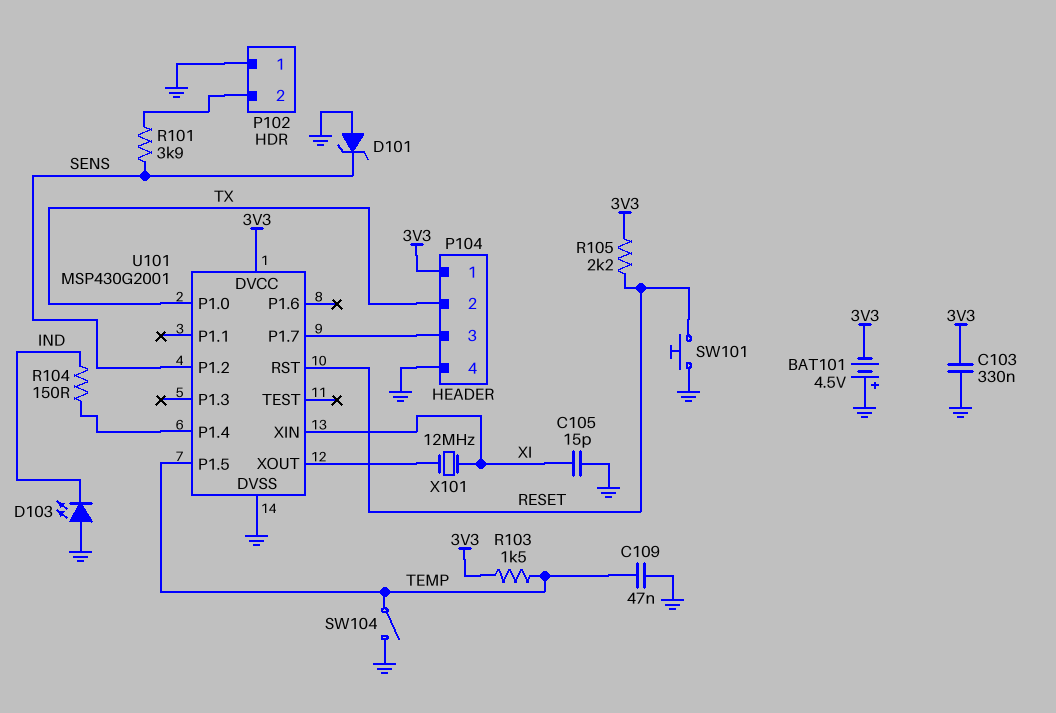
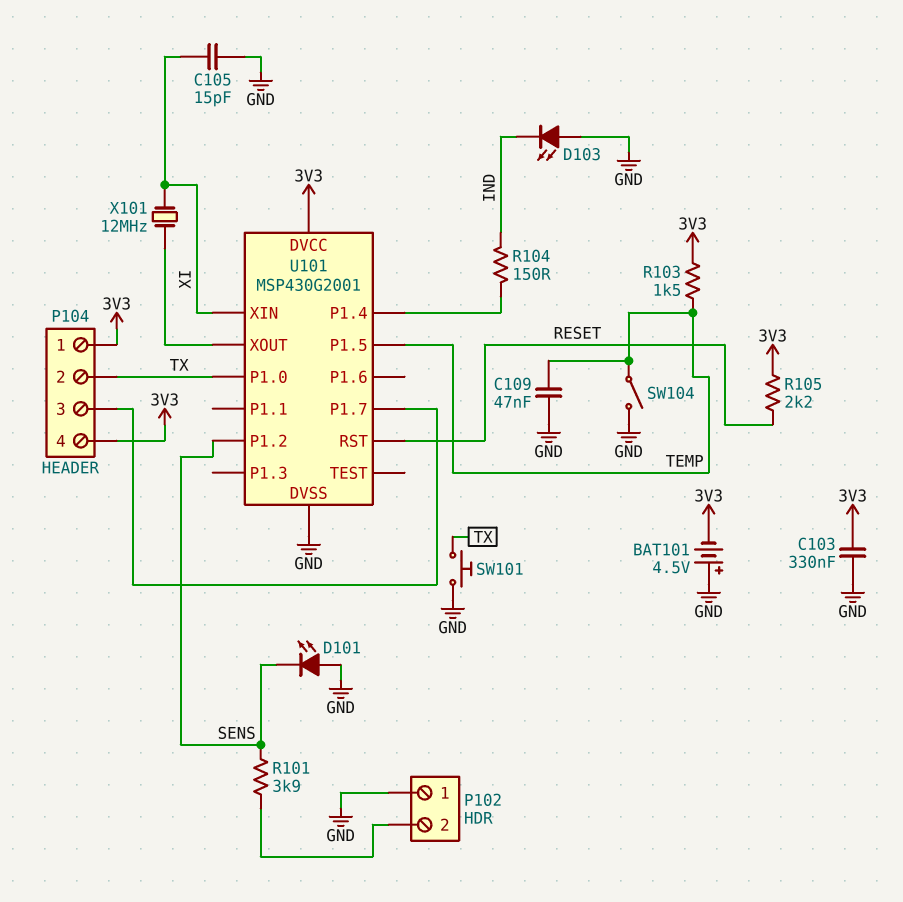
D101: zener (A GND, K SENS) -> LED (A GND, K SENS)
P104 pin 4: GND -> 3V3
SW101: button (GND, RESET) -> button (GND, TX)

